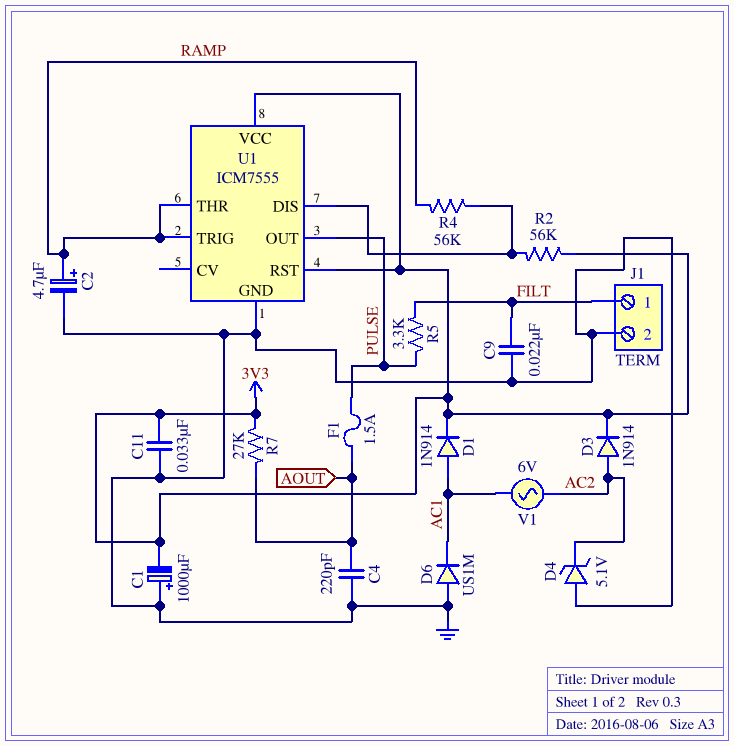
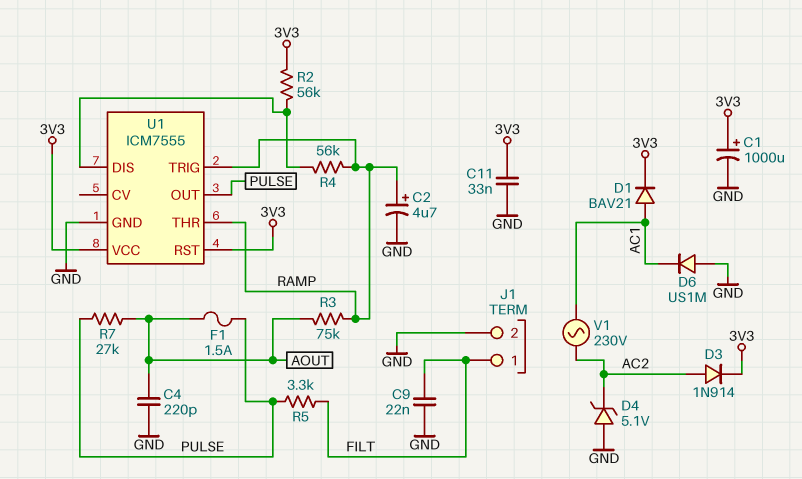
C1: 1000uF (plus GND, minus 3V3) -> 1000uF (plus 3V3, minus GND)
D1: diode 1N914 (A AC1, K 3V3) -> diode BAV21 (A AC1, K 3V3)
R3: none -> 75k (AOUT, RAMP)
R7: 27k (3V3, AOUT) -> 27k (AOUT, PULSE)
V1: AC 6V (AC1, AC2) -> AC 230V (AC1, AC2)

